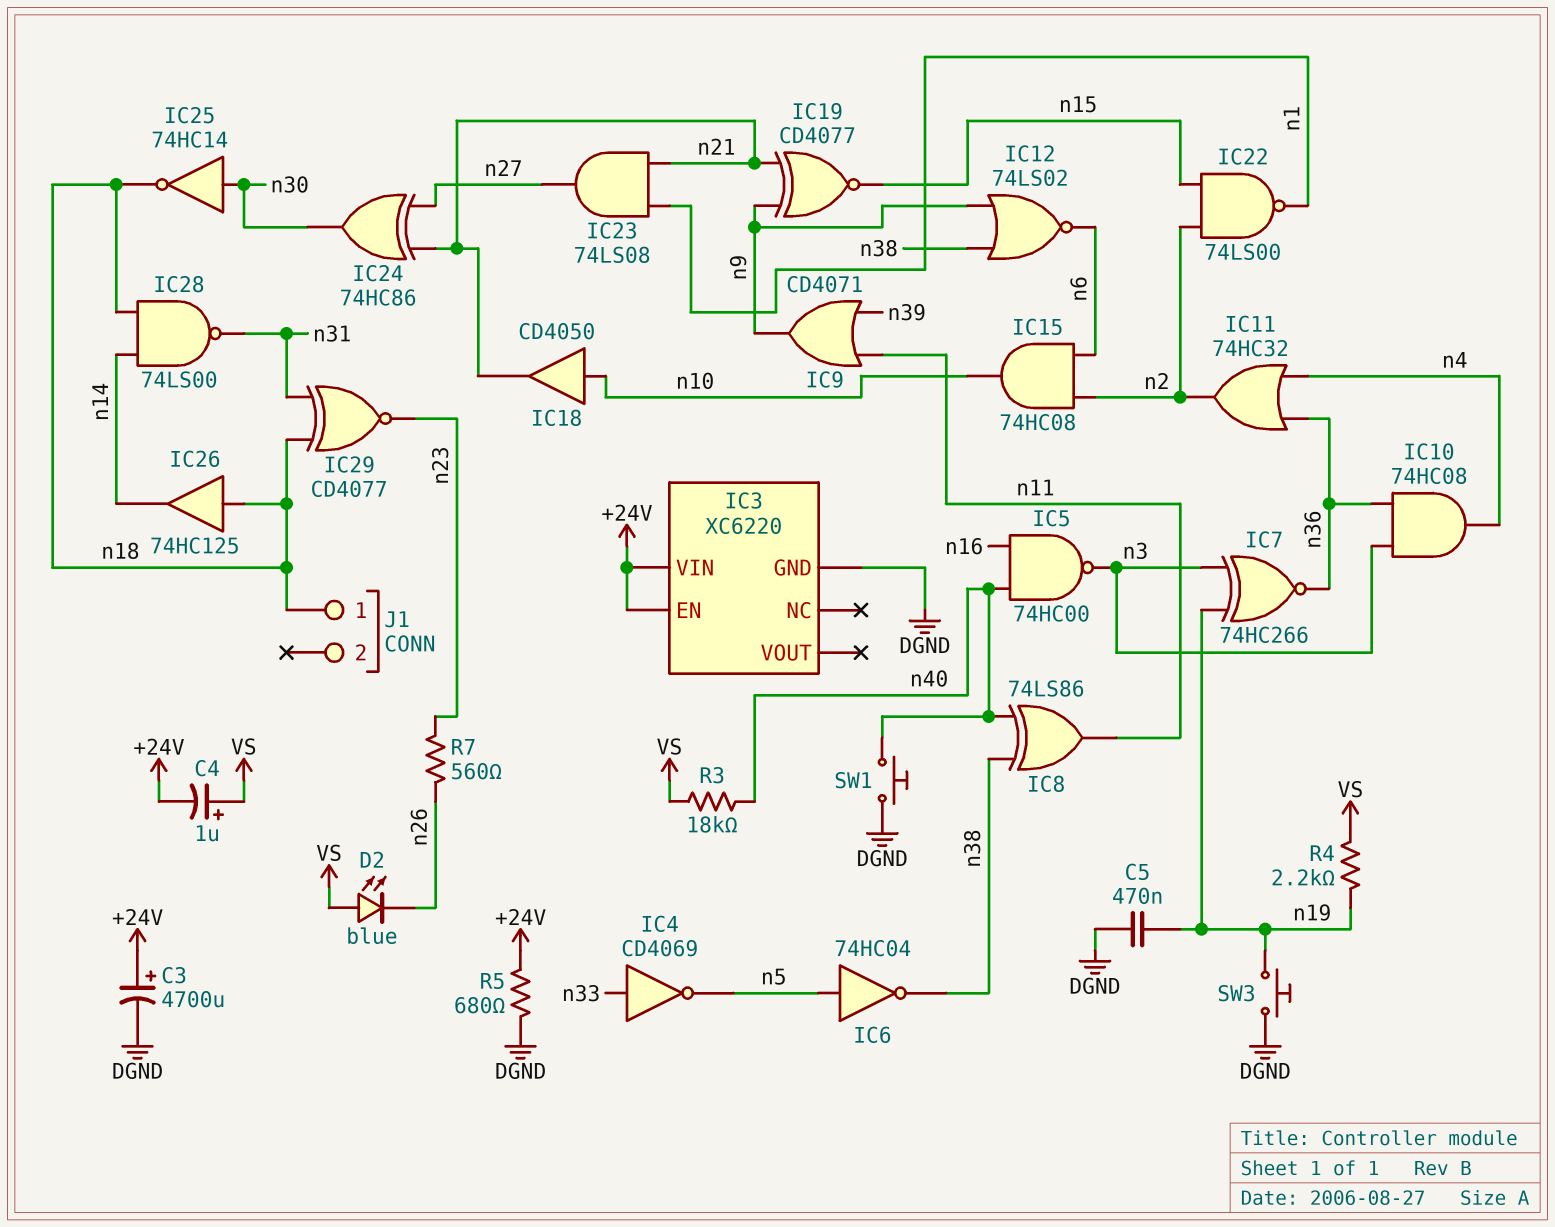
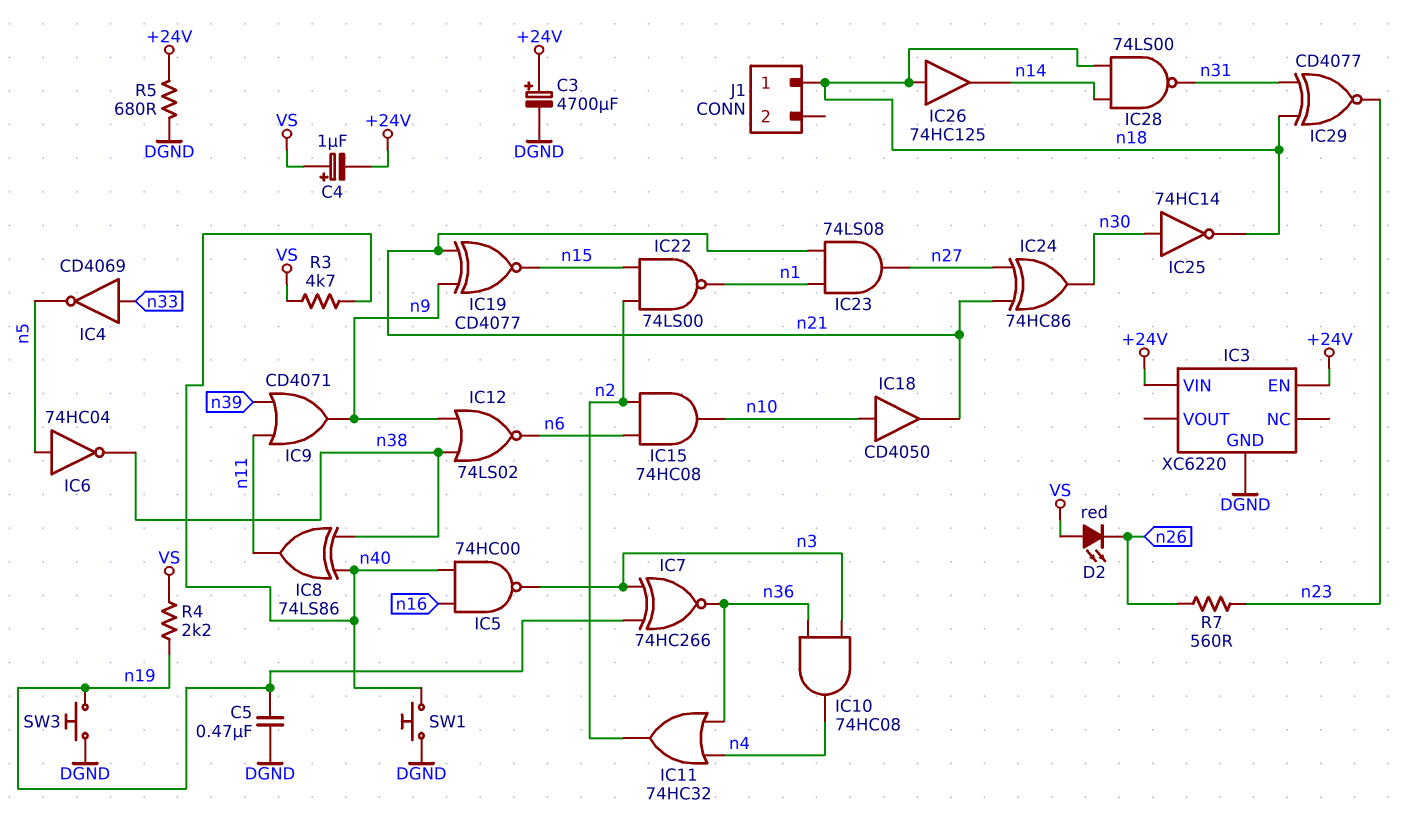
D2: LED blue (A VS, K n26) -> LED red (A VS, K n26)
R3: 18k (VS, n40) -> 4.7k (VS, n40)

